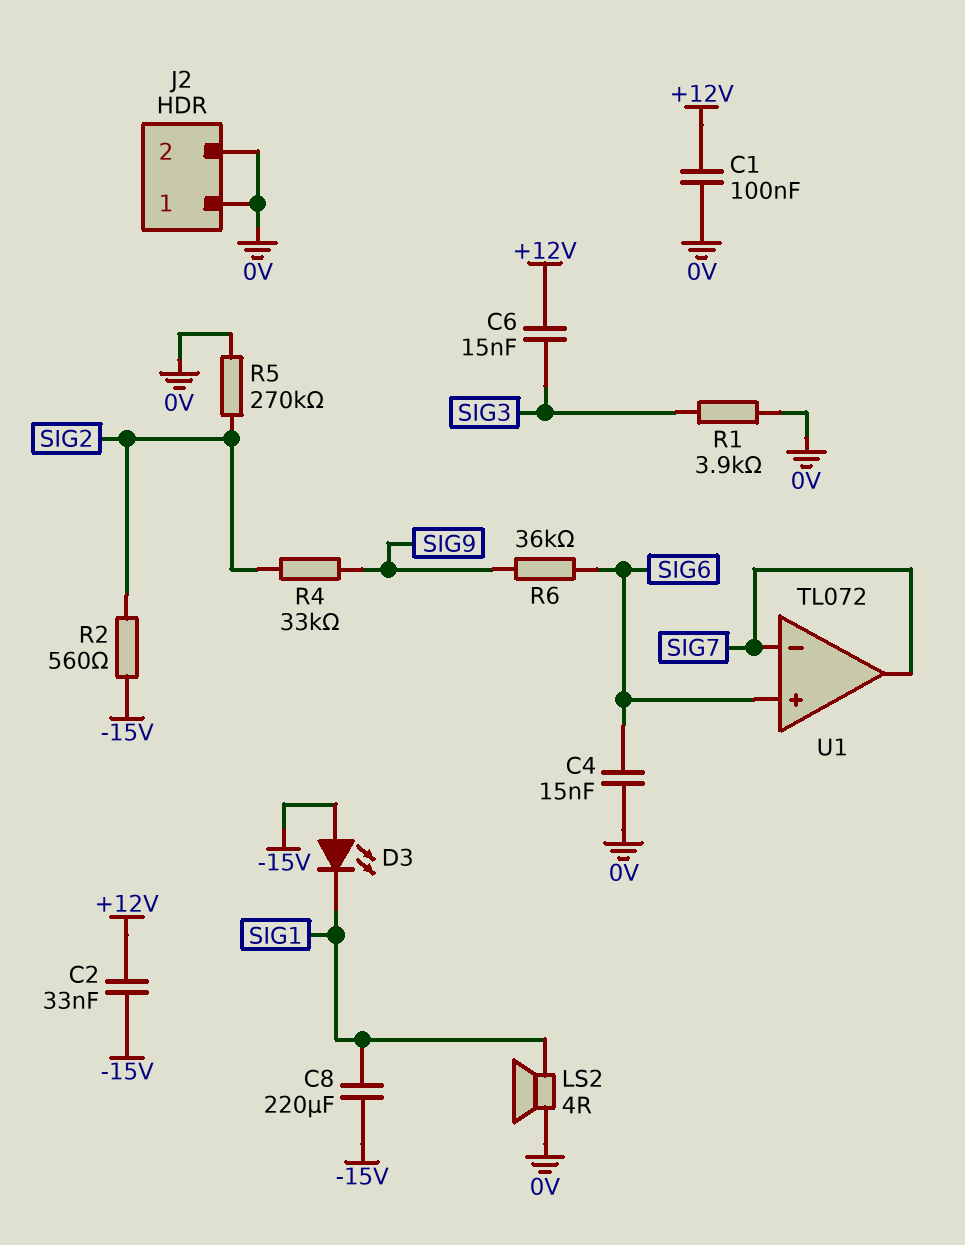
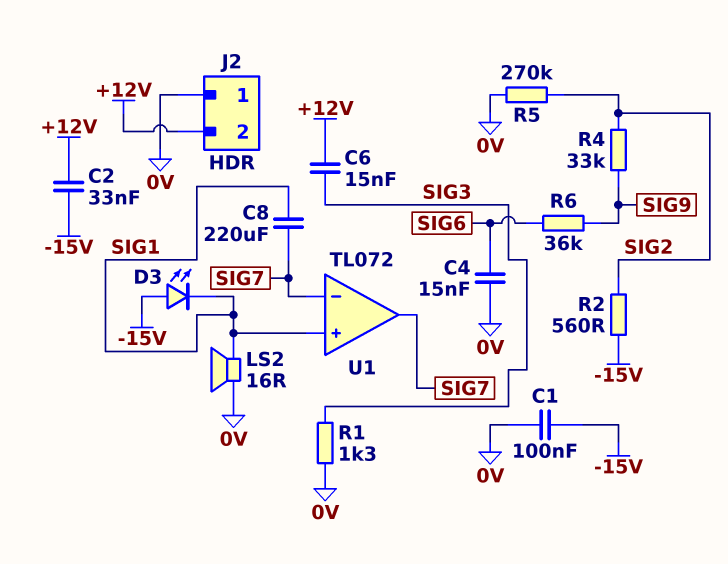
C1: 100nF (+12V, 0V) -> 100nF (-15V, 0V)
C8: 220uF (-15V, SIG1) -> 220uF (SIG1, SIG7)
J2 pin 2: 0V -> +12V
LS2: speaker 4R (0V, SIG1) -> speaker 16R (0V, SIG1)
R1: 3.9k (0V, SIG3) -> 1.3k (0V, SIG3)
U1 pin in+: SIG6 -> SIG1

